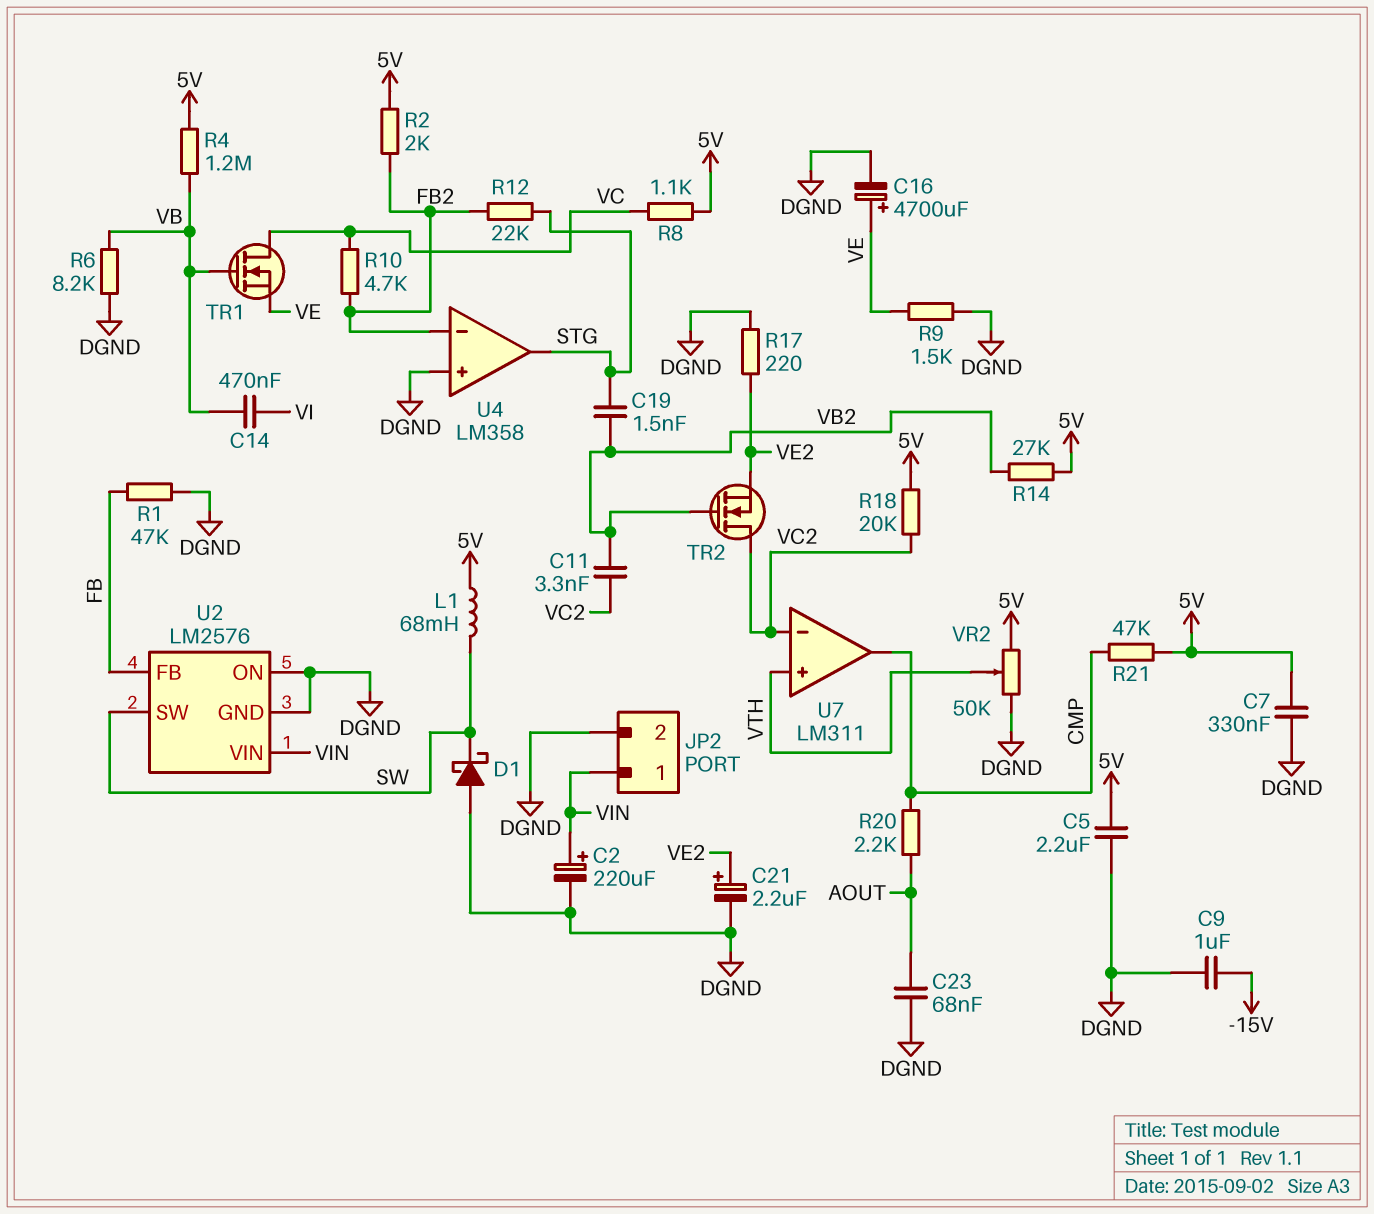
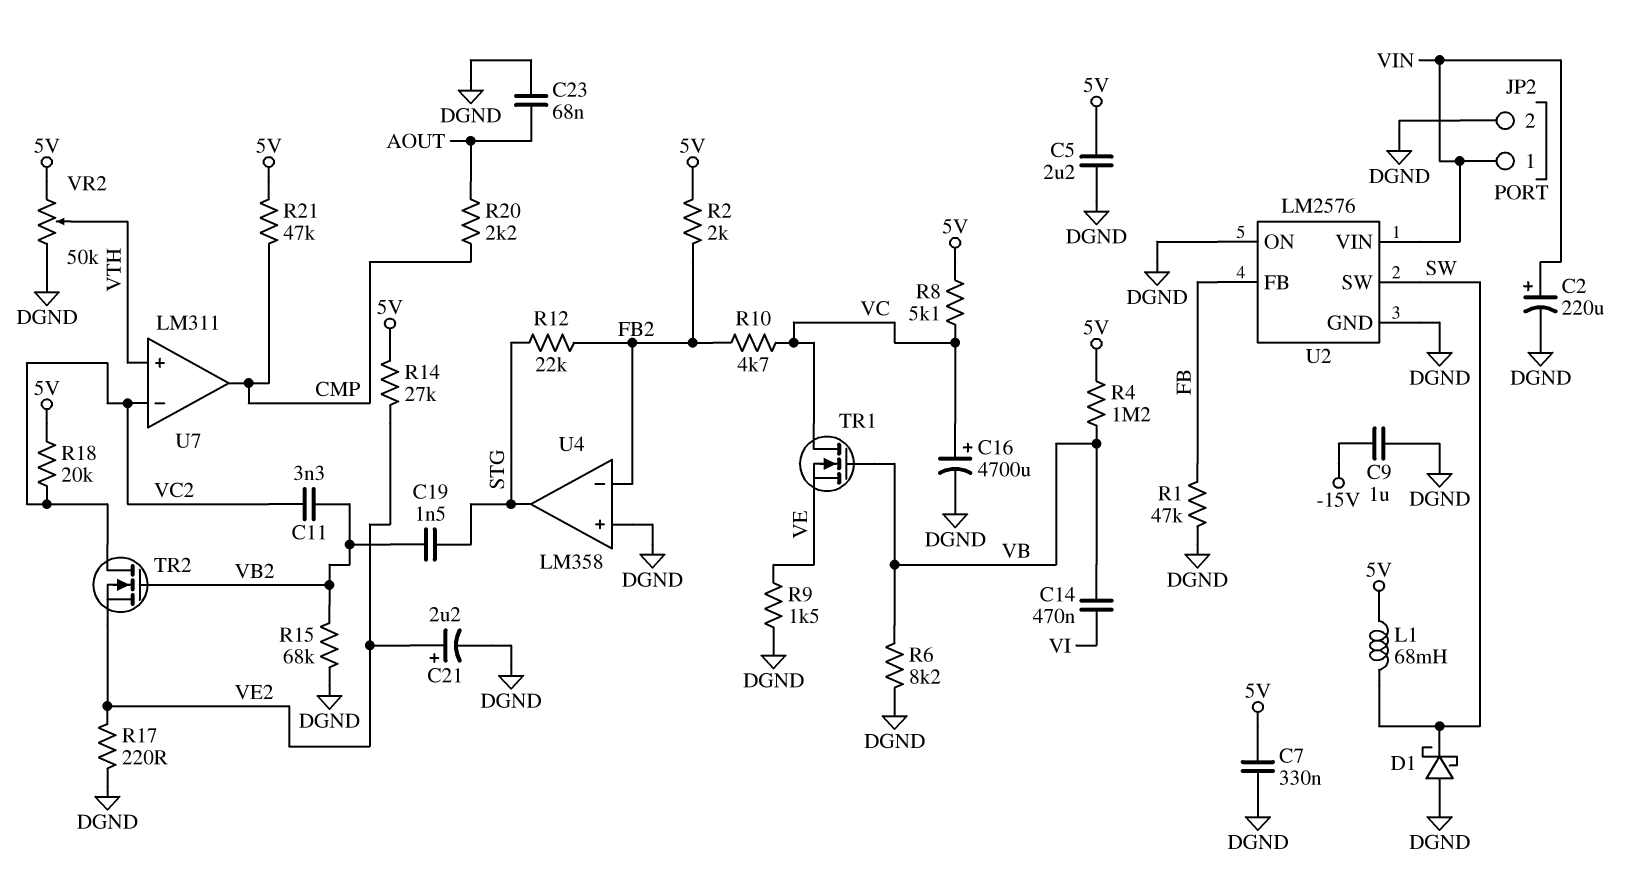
C16: 4700uF (plus VE, minus DGND) -> 4700uF (plus VC, minus DGND)
R8: 1.1k (5V, VC) -> 5.1k (5V, VC)
R14: 27k (5V, VB2) -> 27k (5V, VE2)
R15: none -> 68k (DGND, VB2)

